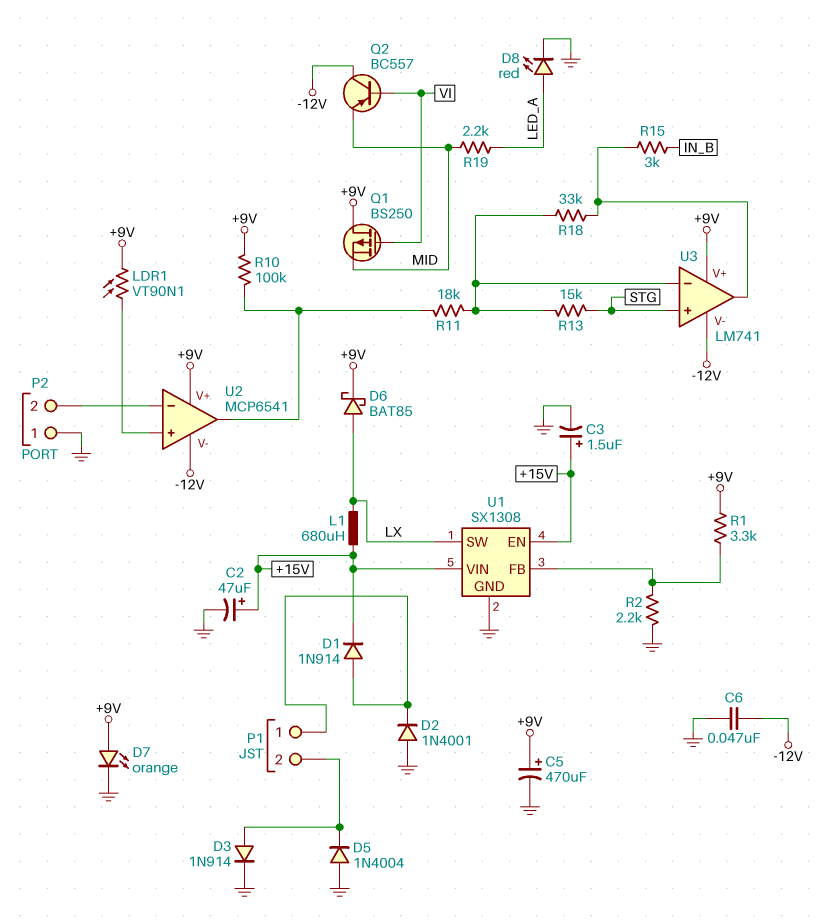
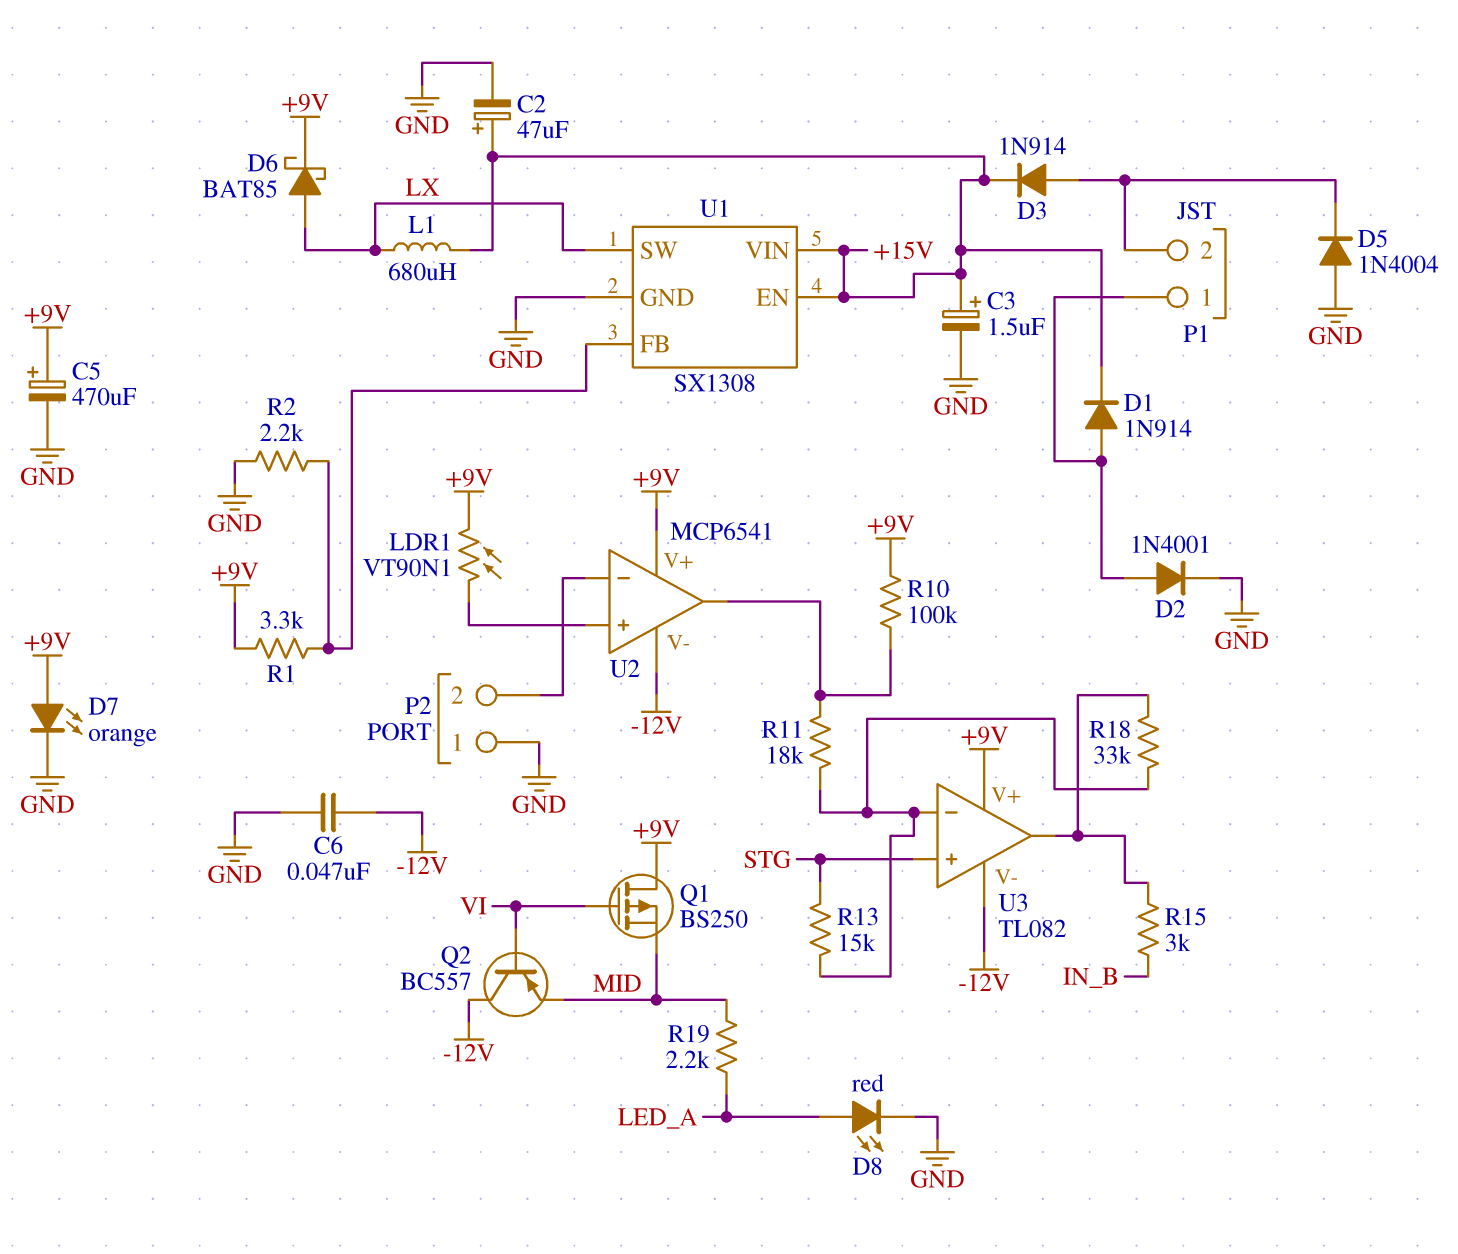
D2: diode 1N4001 (A GND, K P1/1) -> diode 1N4001 (A P1/1, K GND)
D3: diode 1N914 (A P1/2, K GND) -> diode 1N914 (A P1/2, K +15V)
U3: LM741 -> TL082

